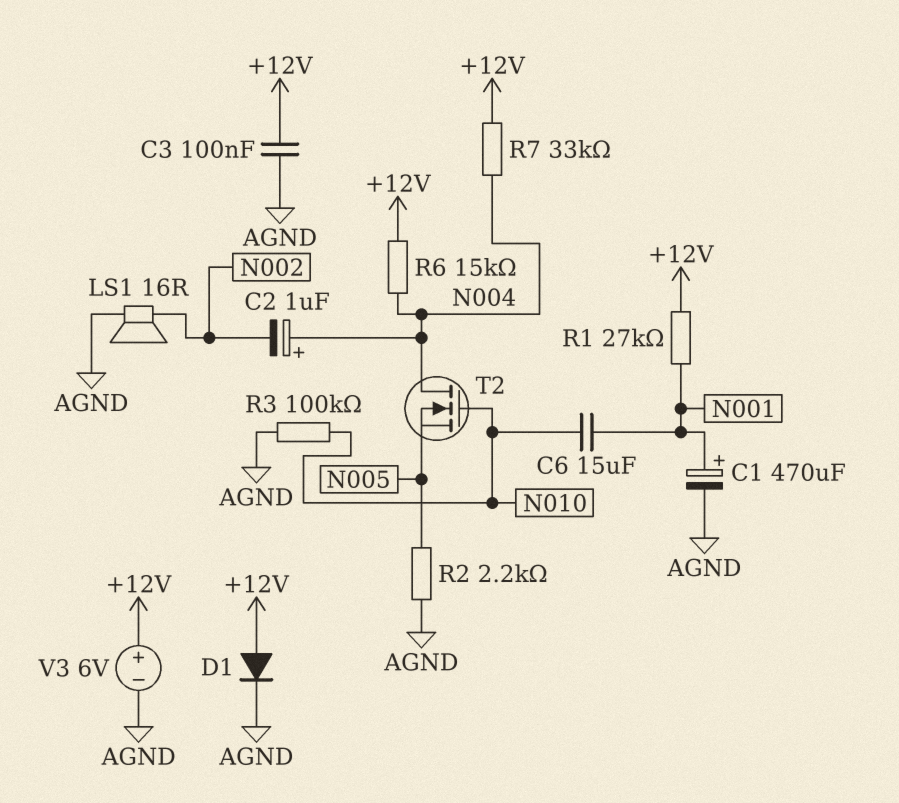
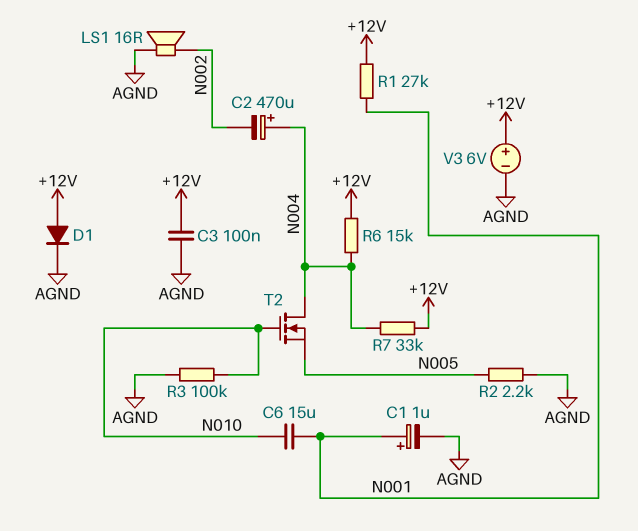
C1: 470uF (plus N001, minus AGND) -> 1uF (plus N001, minus AGND)
C2: 1uF (plus N004, minus N002) -> 470uF (plus N004, minus N002)

